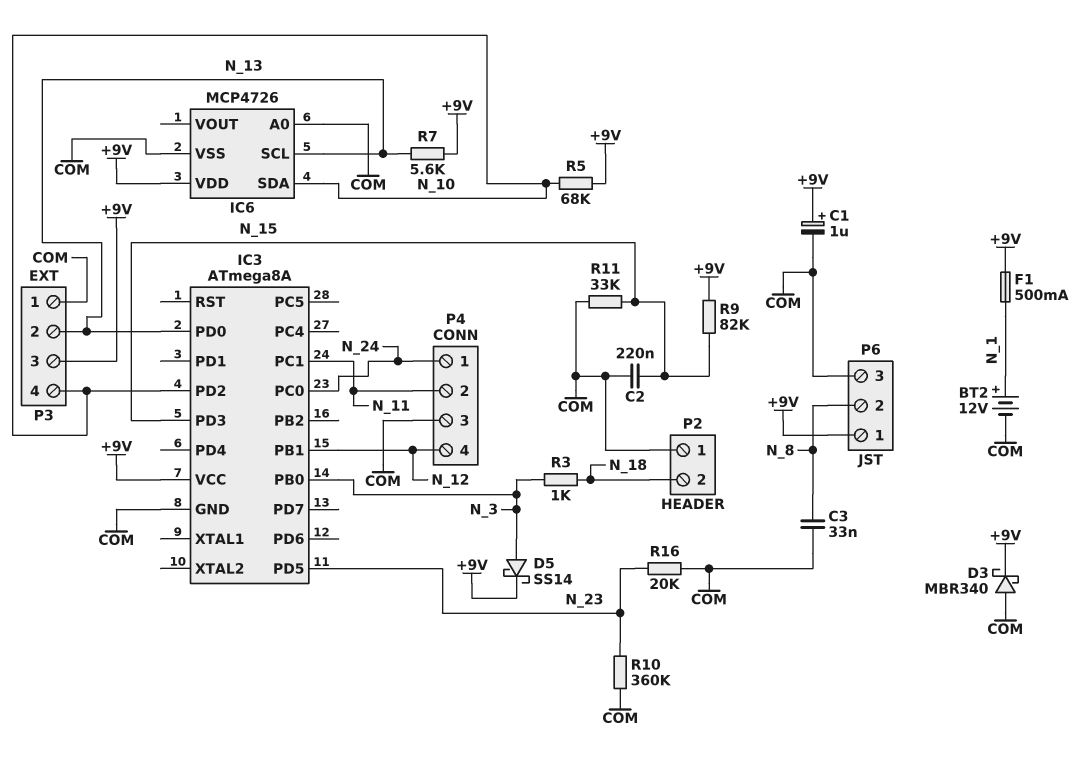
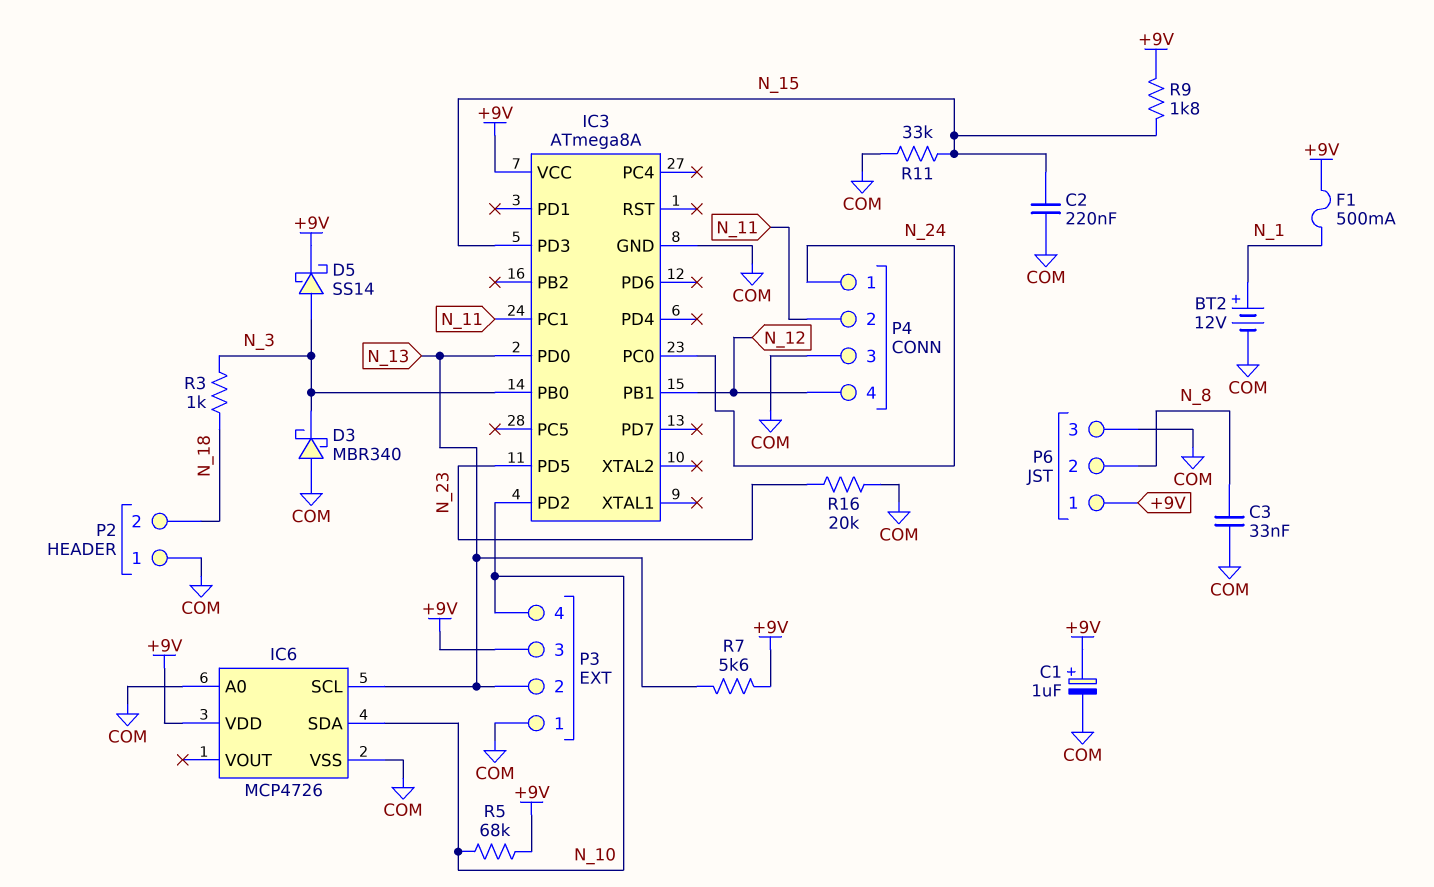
D3: schottky MBR340 (A COM, K +9V) -> schottky MBR340 (A COM, K N_3)
R9: 82k (+9V, N_15) -> 1.8k (+9V, N_15)
R10: 360k (COM, N_23) -> none

